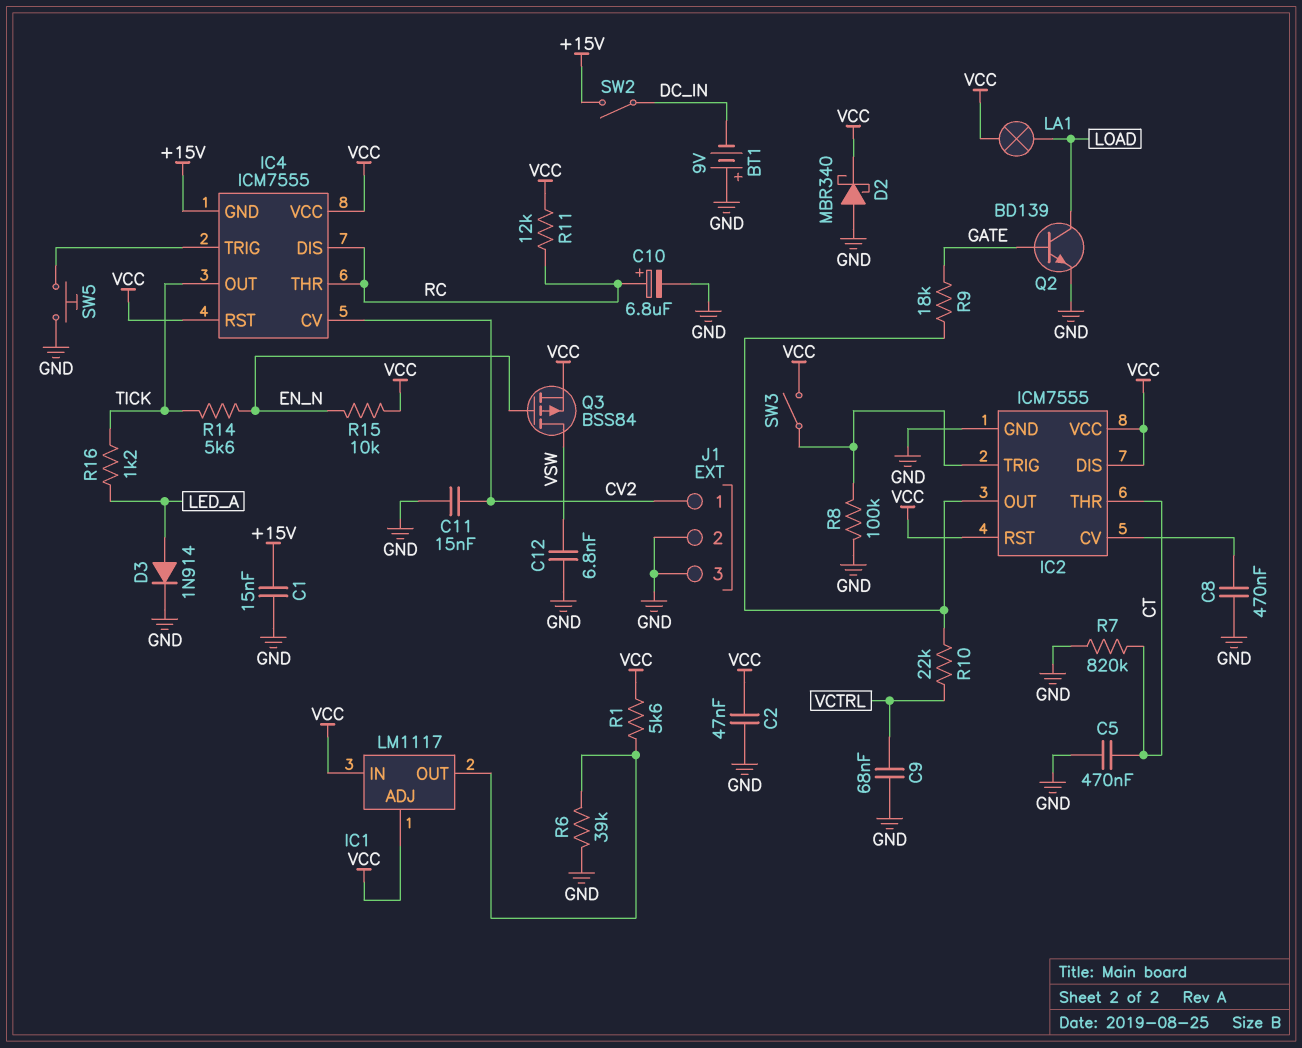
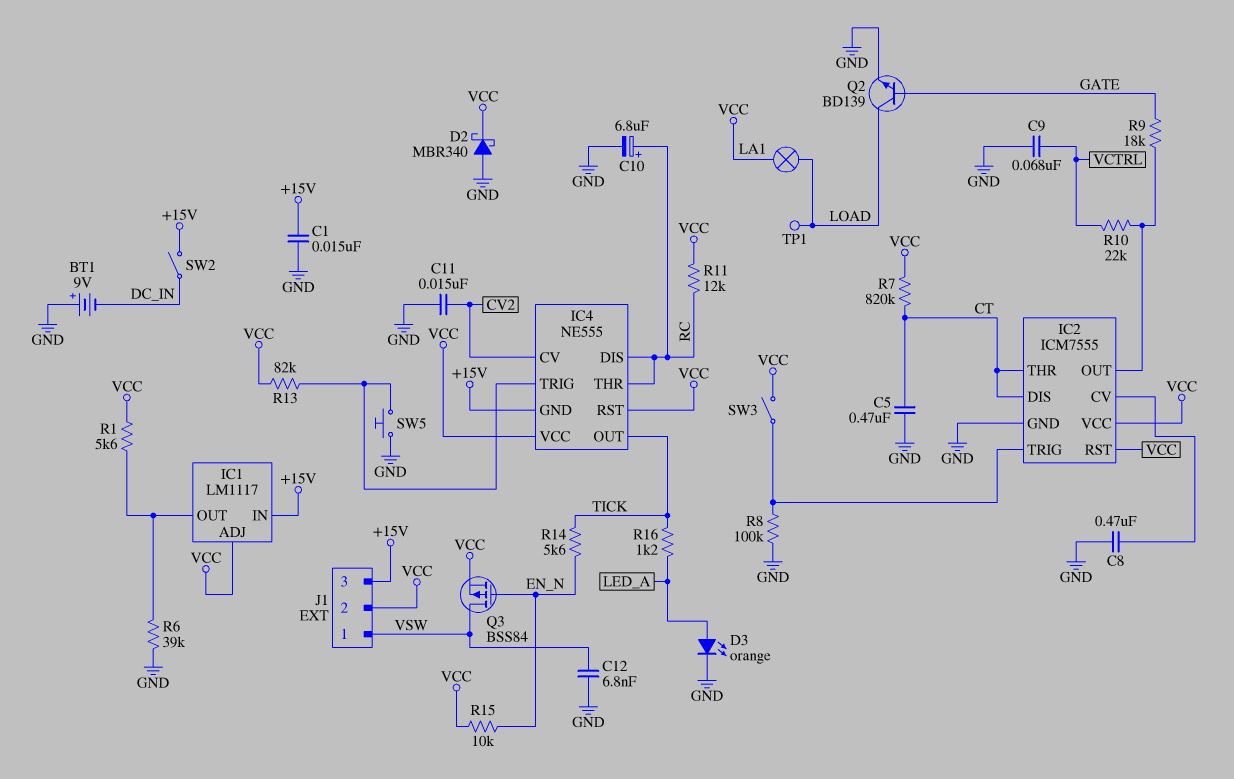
C2: 47nF (GND, VCC) -> none
D3: diode 1N914 (A LED_A, K GND) -> LED orange (A LED_A, K GND)
IC1 pin IN: VCC -> +15V
IC2 pin DIS: VCC -> CT
IC4: ICM7555 -> NE555
J1 pin 1: CV2 -> VSW
J1 pin 2: GND -> VCC
J1 pin 3: GND -> +15V
R7: 820k (CT, GND) -> 820k (CT, VCC)
R13: none -> 82k (IC4/TRIG, VCC)
TP1: none -> test point (LOAD)

